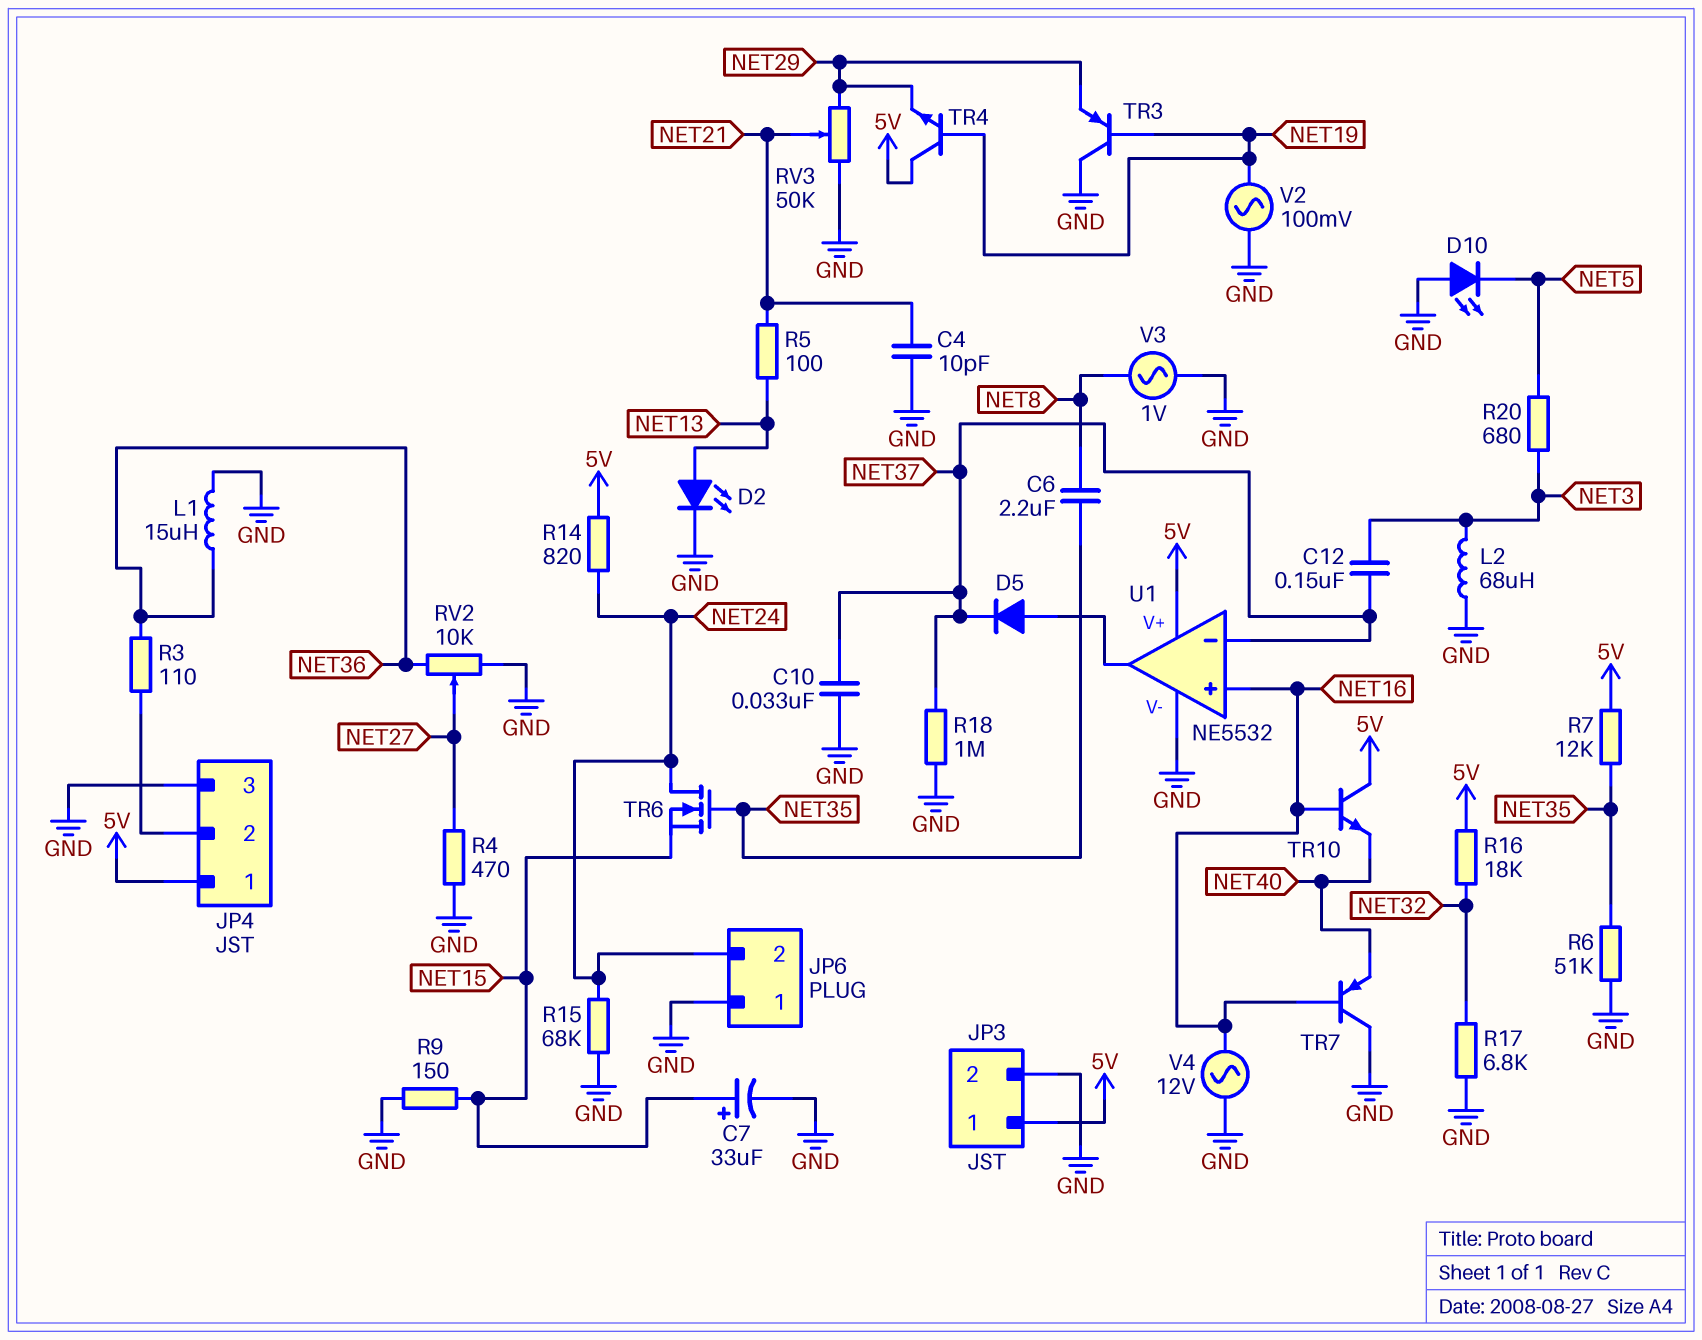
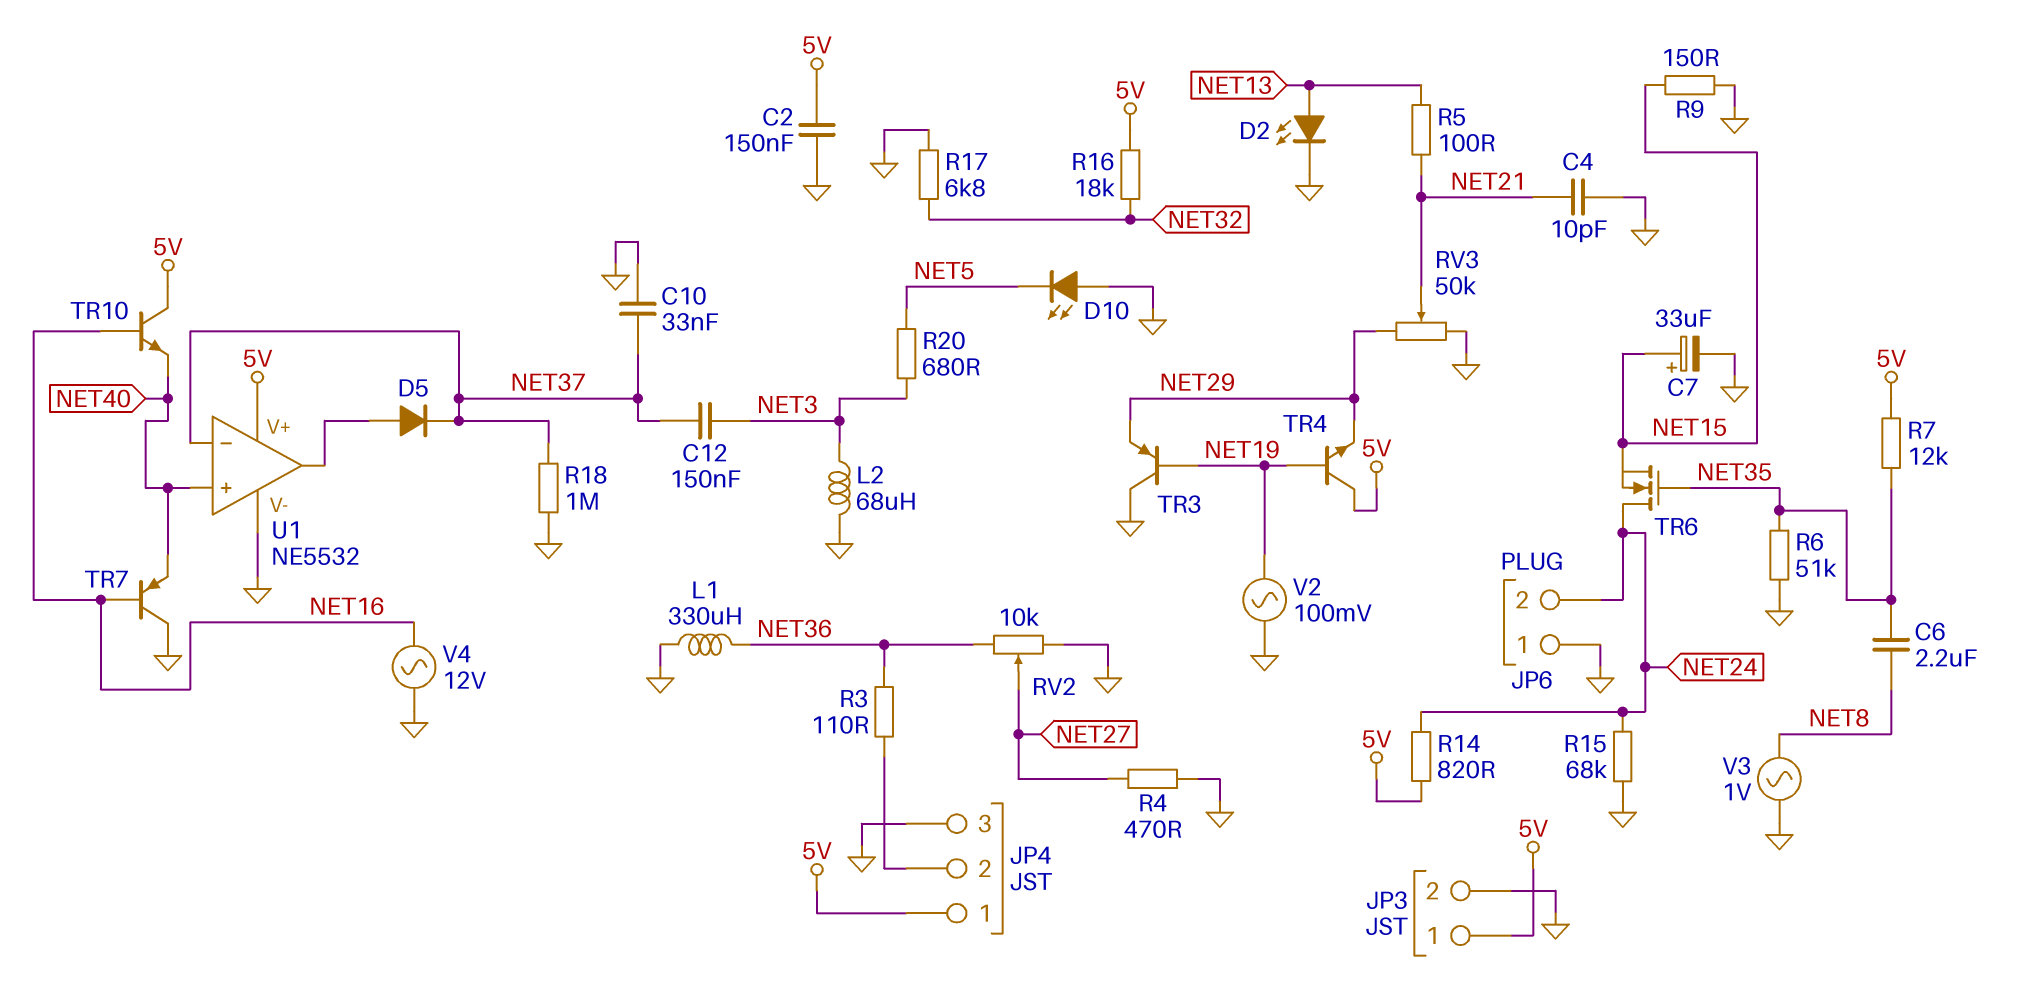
C2: none -> 150nF (5V, GND)
L1: 15uH (GND, NET36) -> 330uH (GND, NET36)
U1 pin in+: NET16 -> NET40

